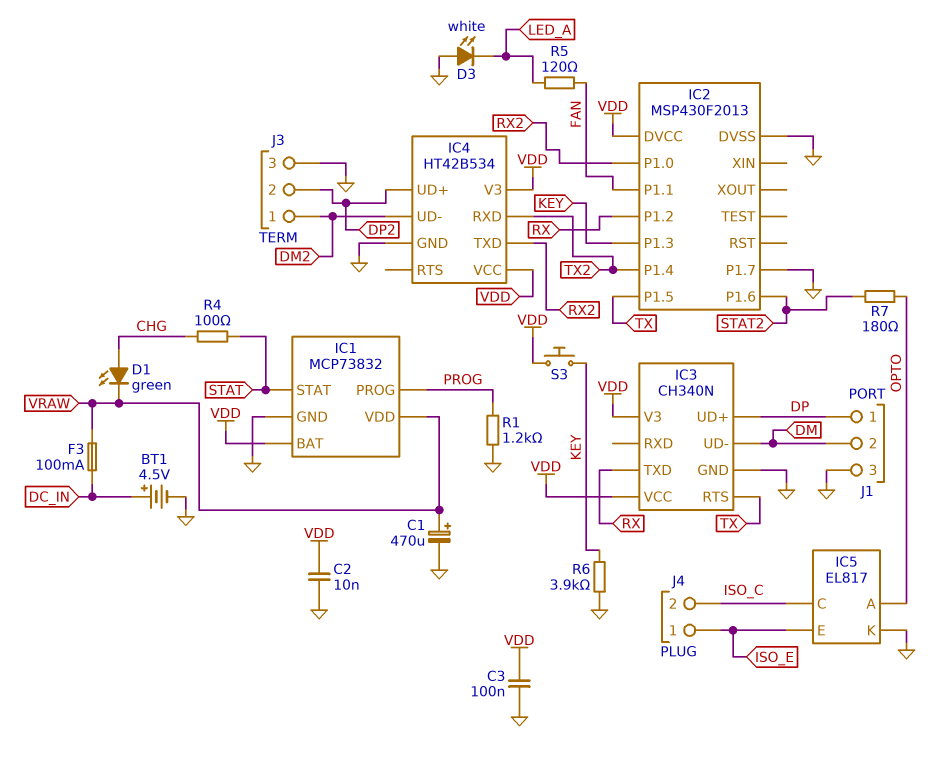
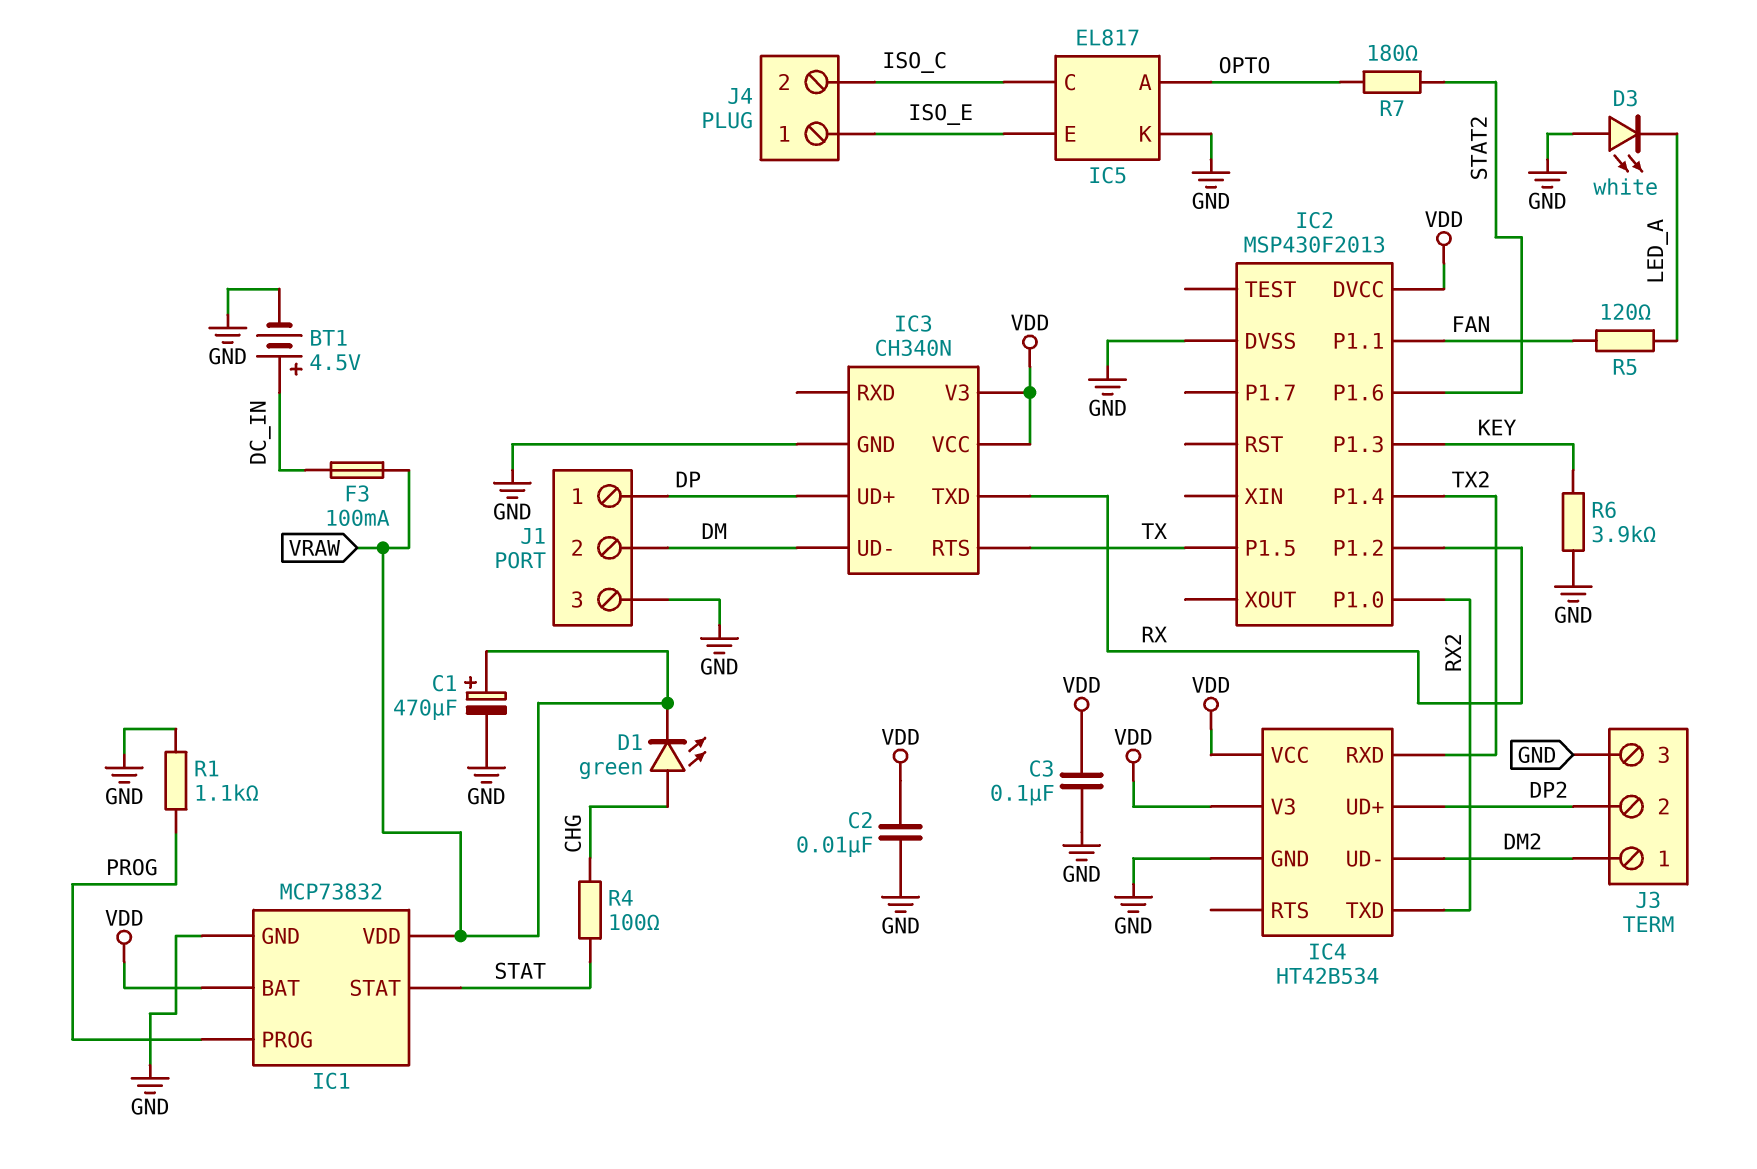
IC2 pin P1.7: GND -> none
R1: 1.2k (GND, PROG) -> 1.1k (GND, PROG)
S3: button (KEY, VDD) -> none

